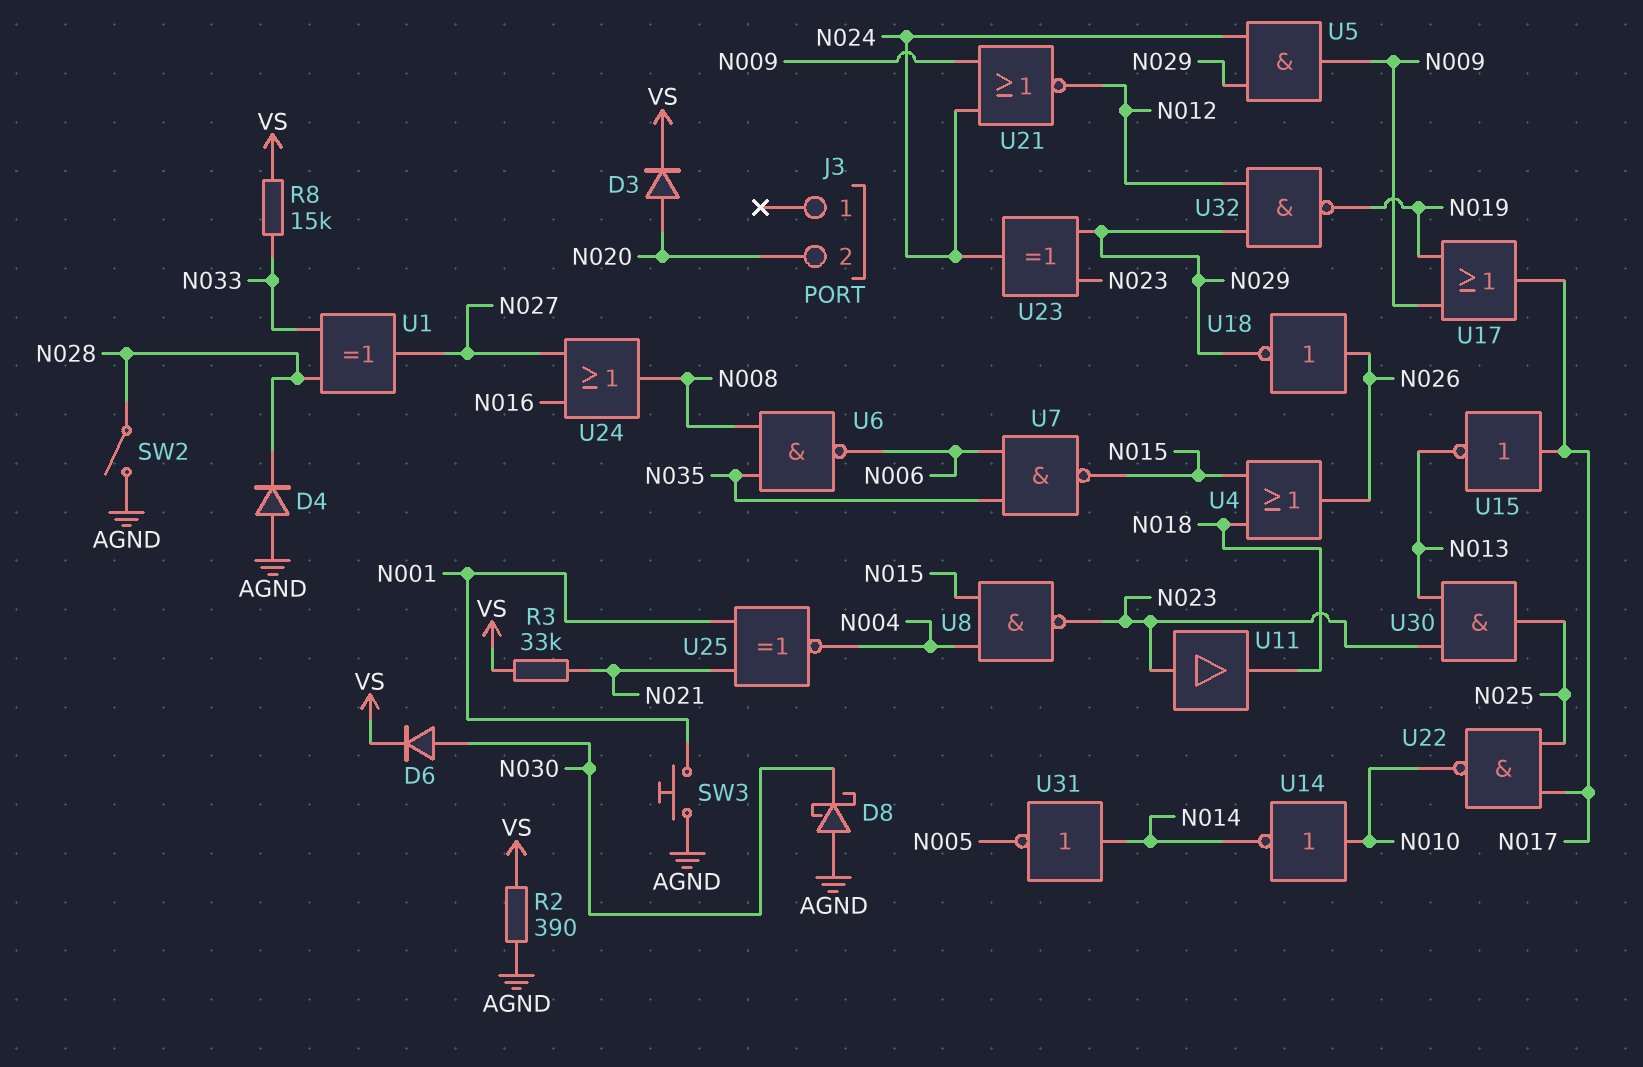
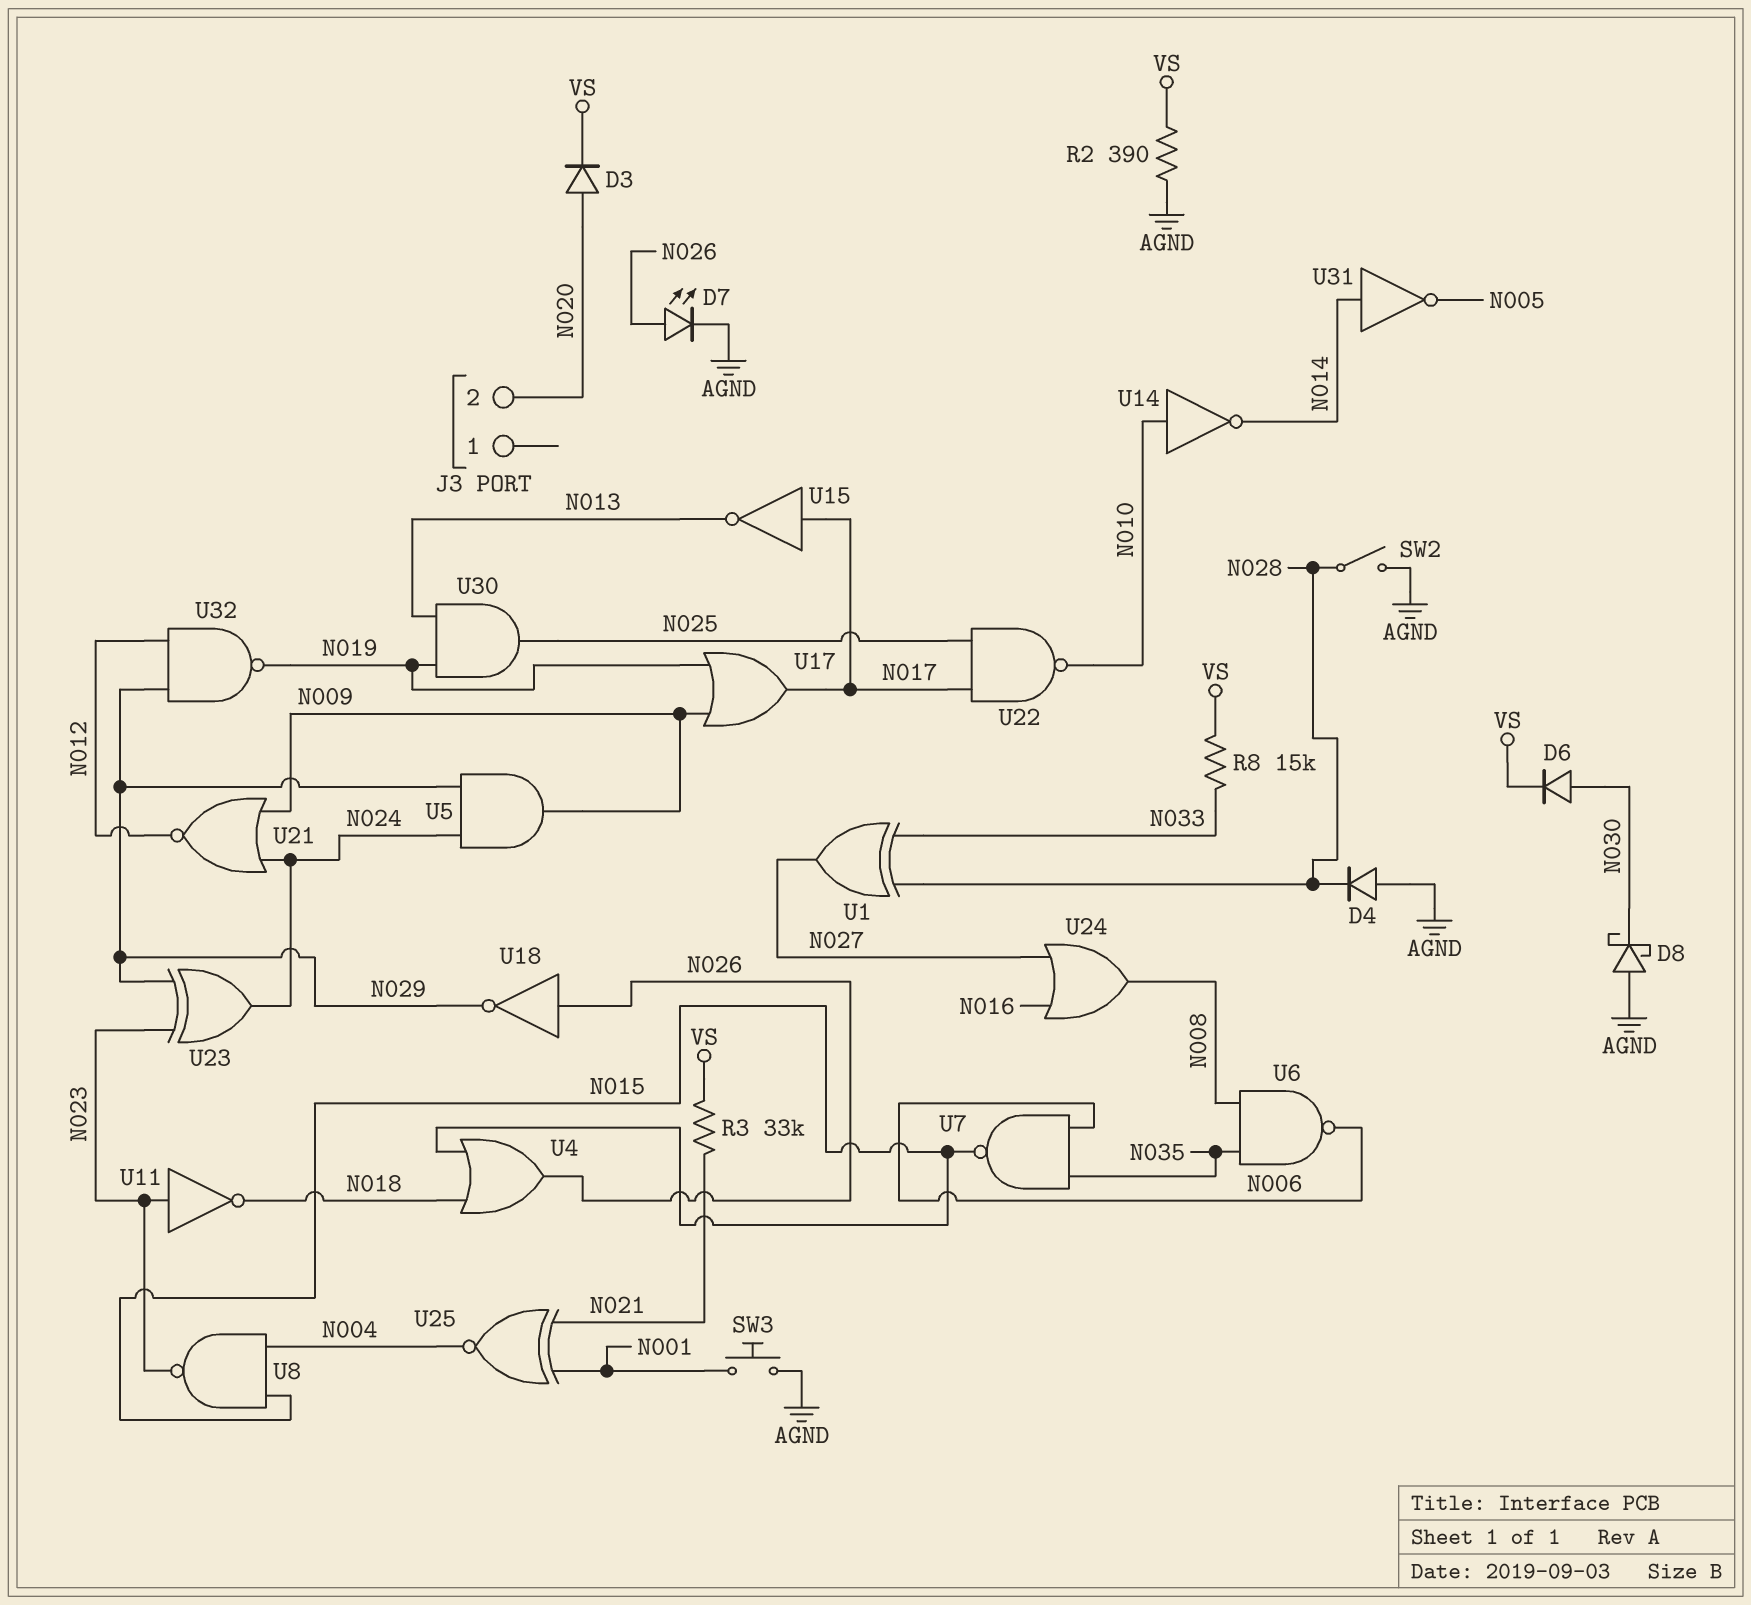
D7: none -> LED (A N026, K AGND)
U11: buffer (in N023, out N018) -> NOT (in N023, out N018)
U30: AND (in N013, in N023, out N025) -> AND (in N013, in N019, out N025)

